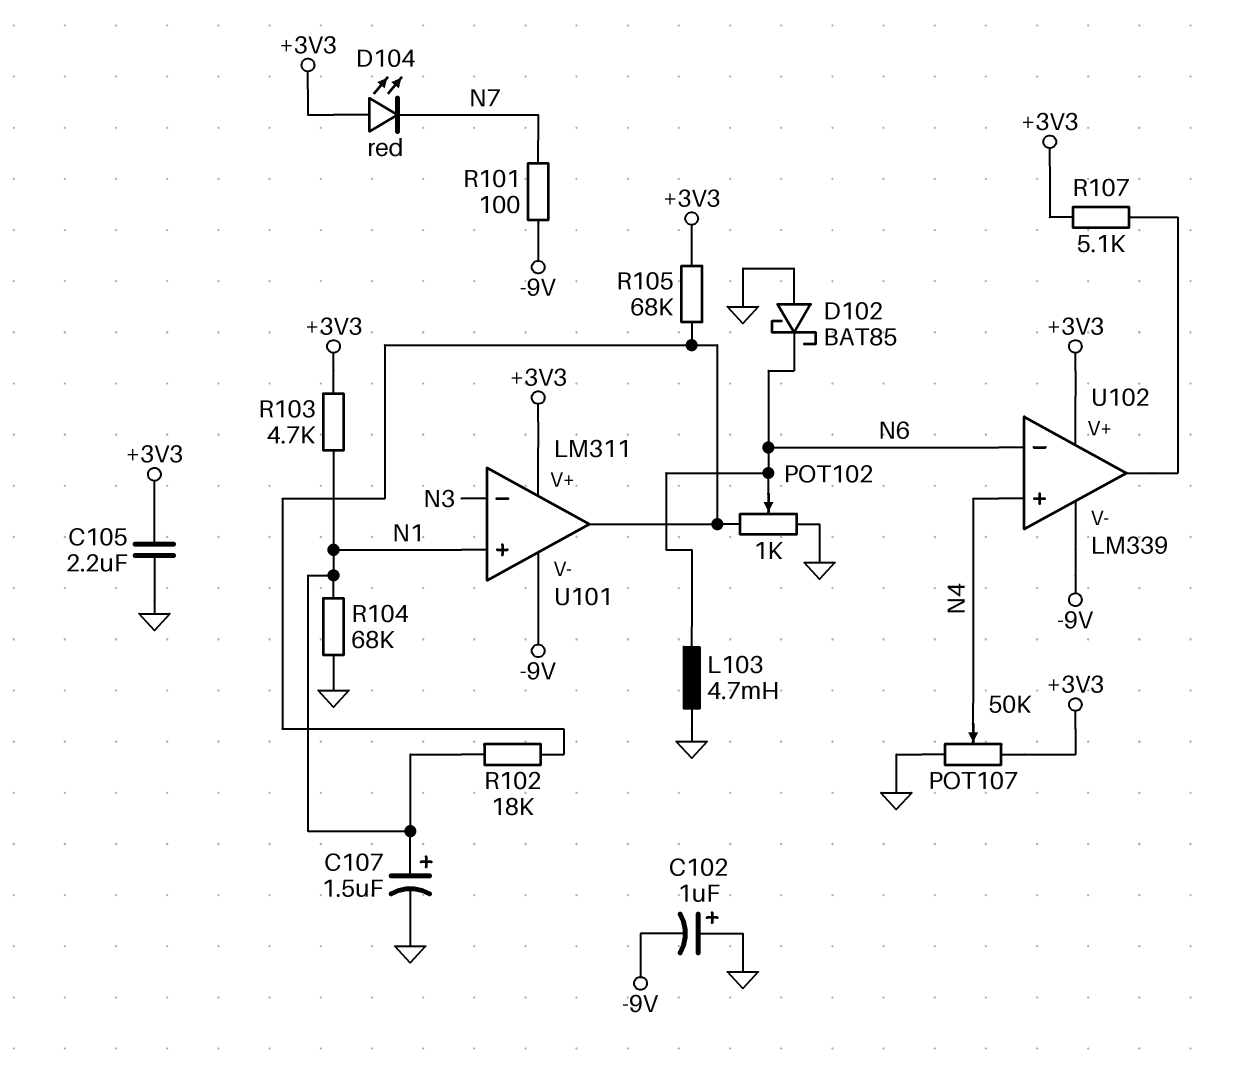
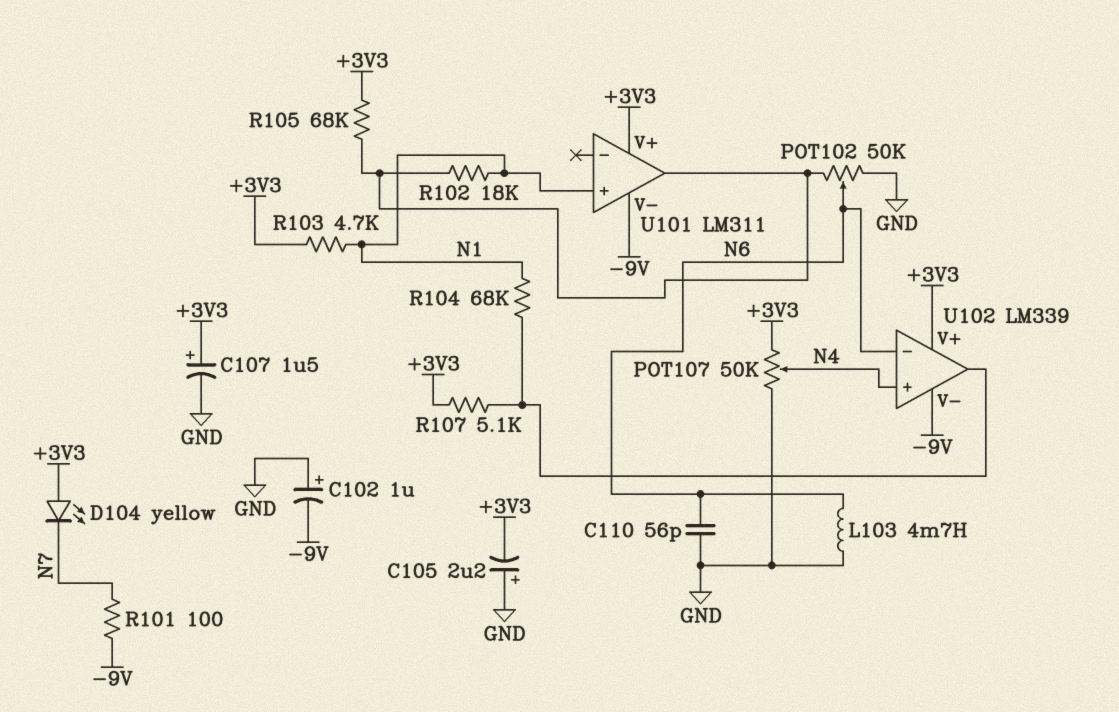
C105: 2.2uF (+3V3, GND) -> 2.2uF (plus GND, minus +3V3)
C107: 1.5uF (plus N1, minus GND) -> 1.5uF (plus +3V3, minus GND)
C110: none -> 56pF (GND, N6)
D102: schottky BAT85 (A GND, K N6) -> none
D104: LED red (A +3V3, K N7) -> LED yellow (A +3V3, K N7)
POT102: 1k (GND, U101/out, wiper N6) -> 50k (GND, U101/out, wiper N6)
R104: 68k (GND, N1) -> 68k (N1, U102/out)
U101 pin in-: N3 -> none

